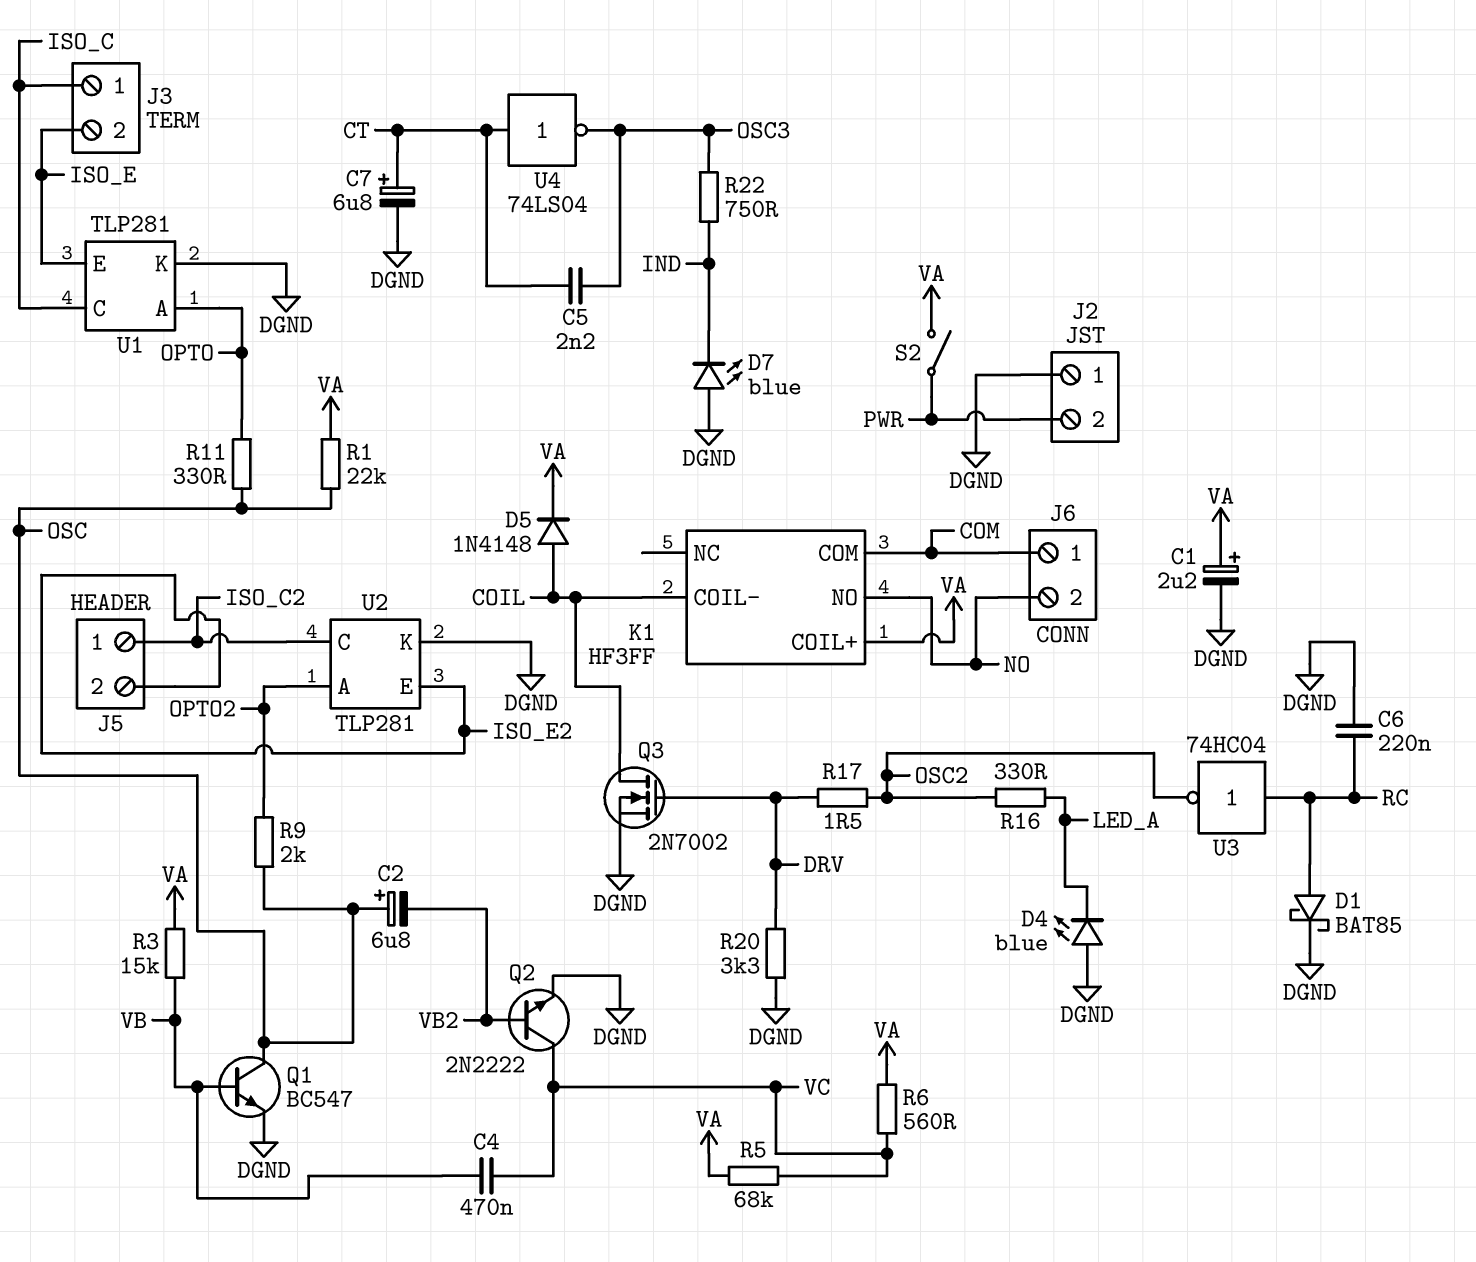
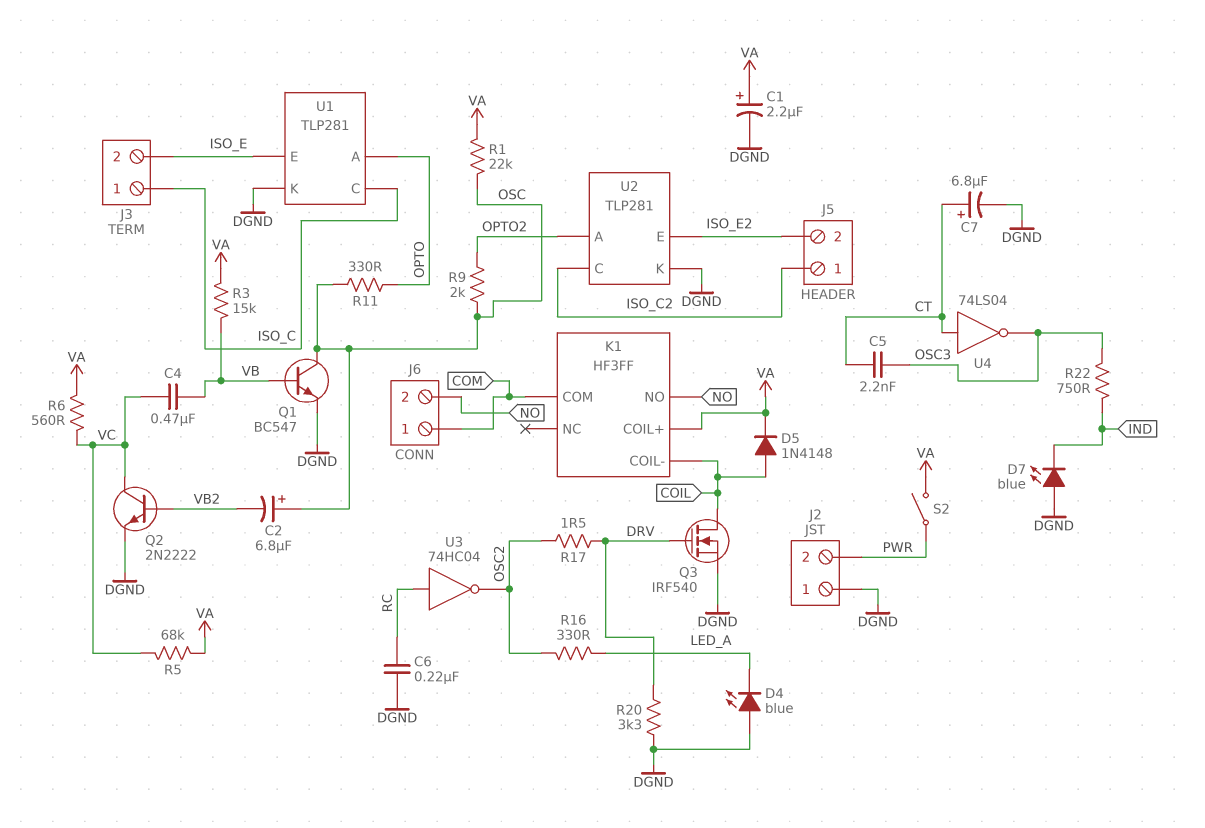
D1: schottky BAT85 (A RC, K DGND) -> none
Q3: NMOS 2N7002 (G DRV, D COIL, S DGND) -> NMOS IRF540 (G DRV, D COIL, S DGND)

